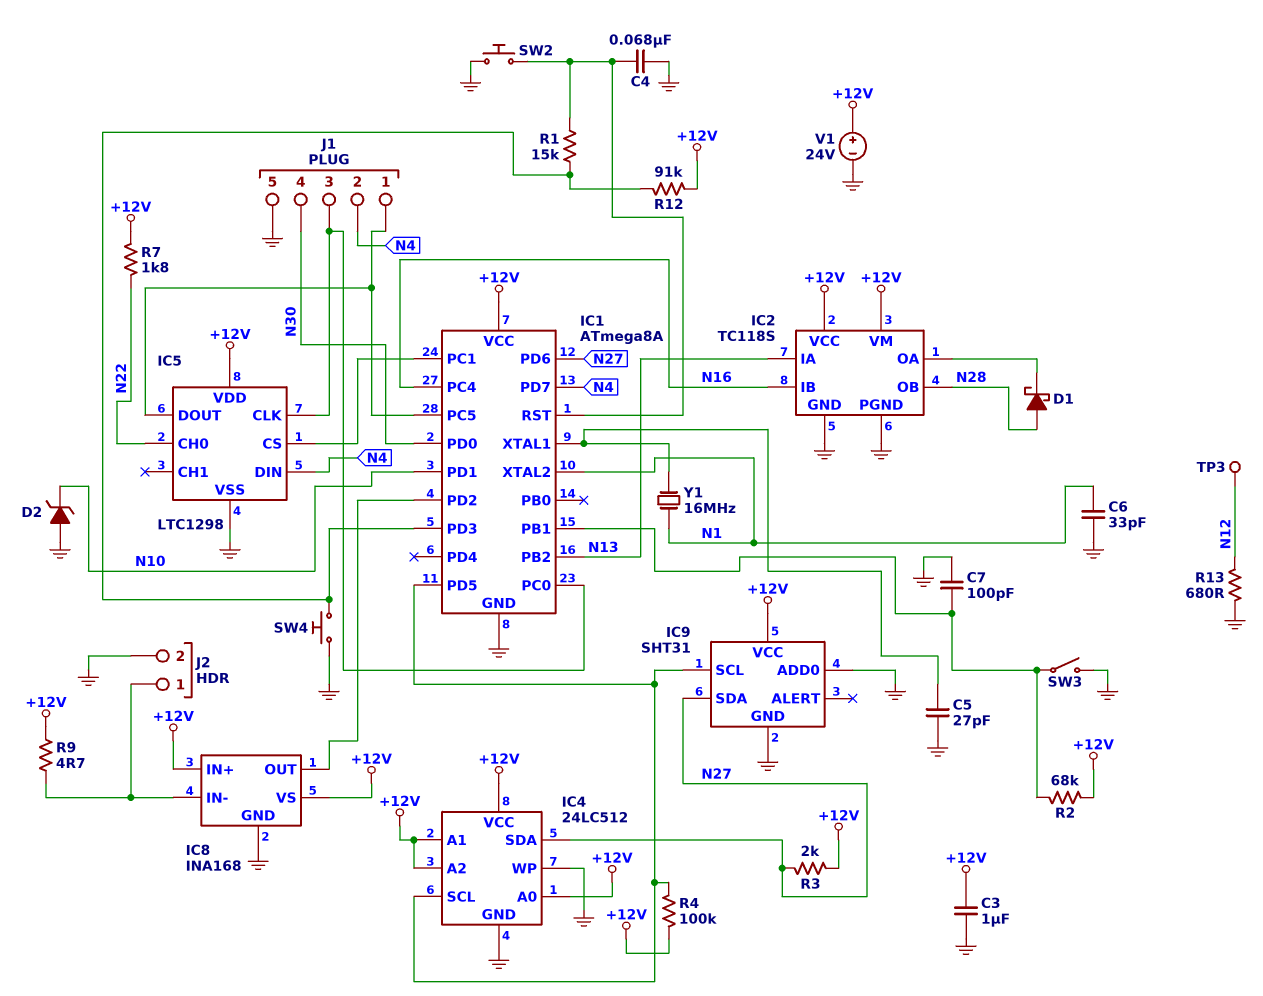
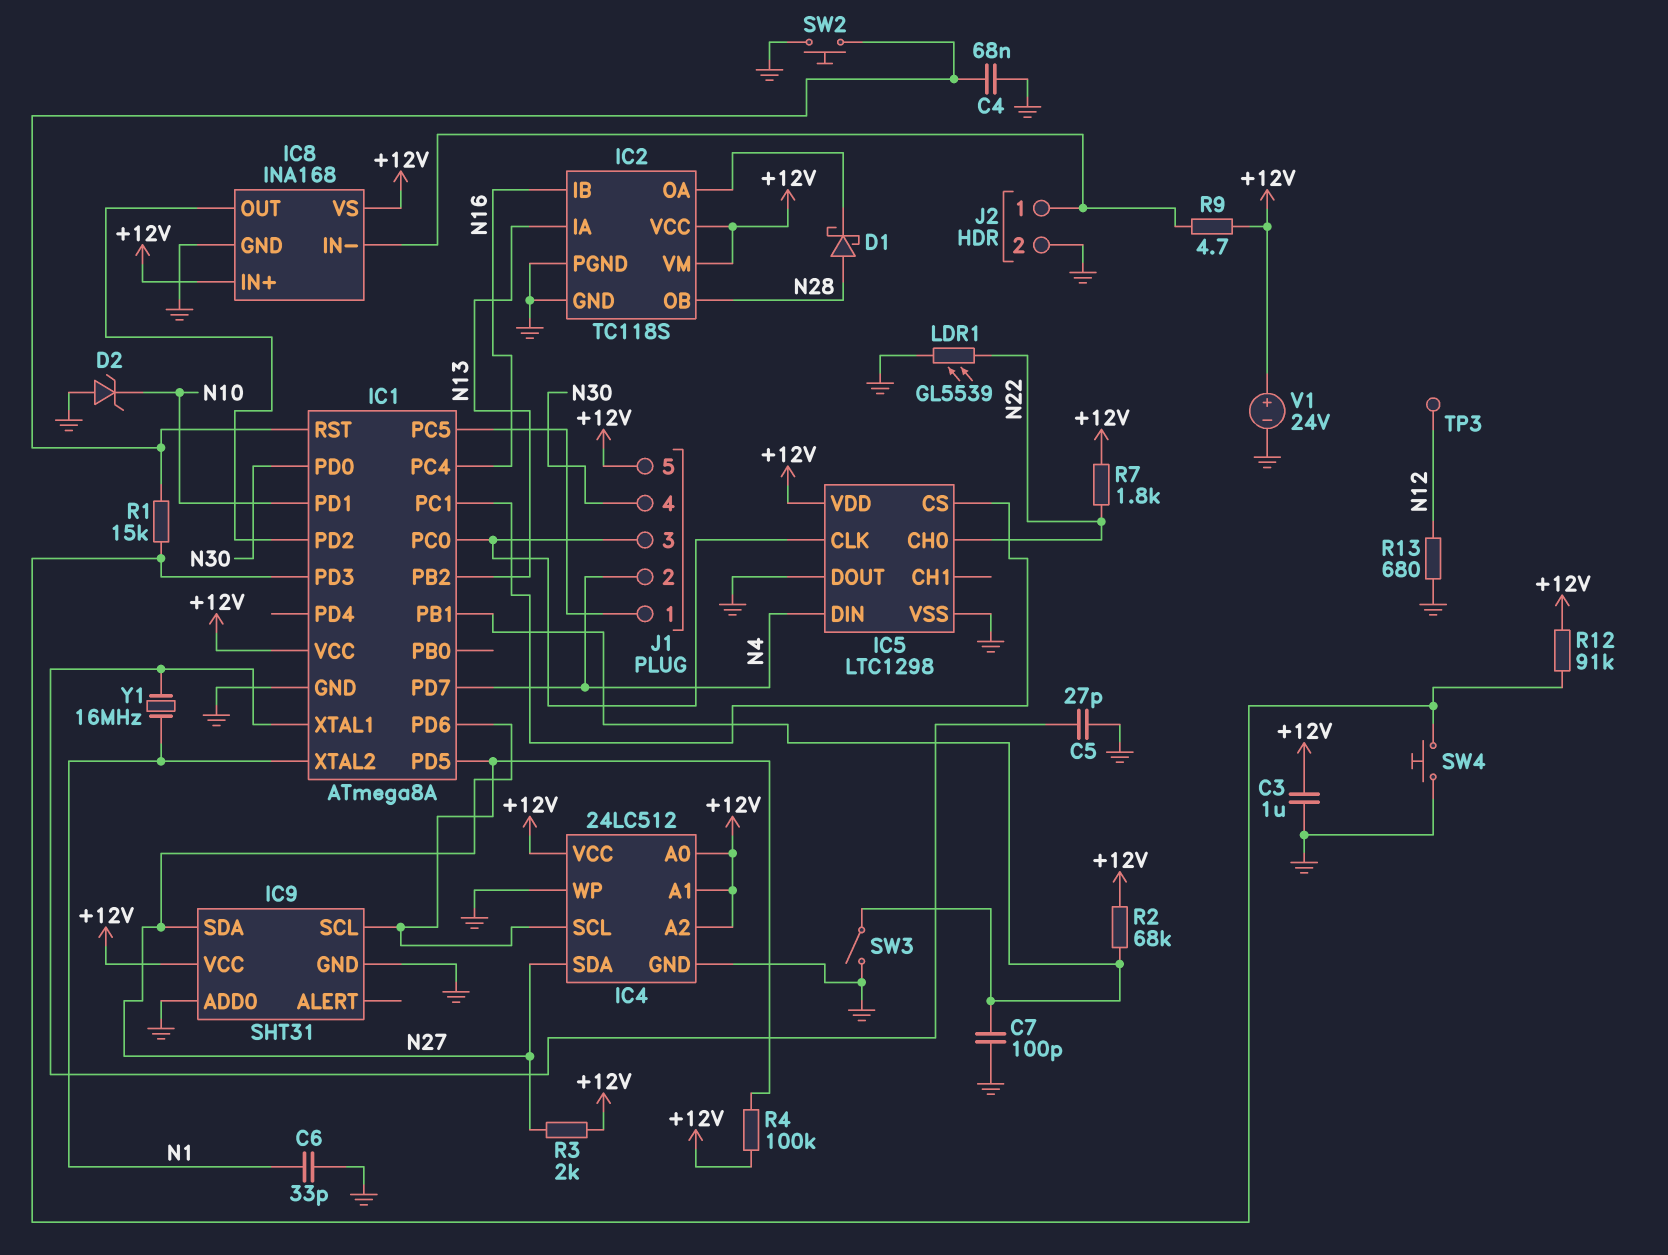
IC5 pin DOUT: IC1/PC5 -> GND
J1 pin 5: GND -> +12V
LDR1: none -> GL5539 (GND, N22)

